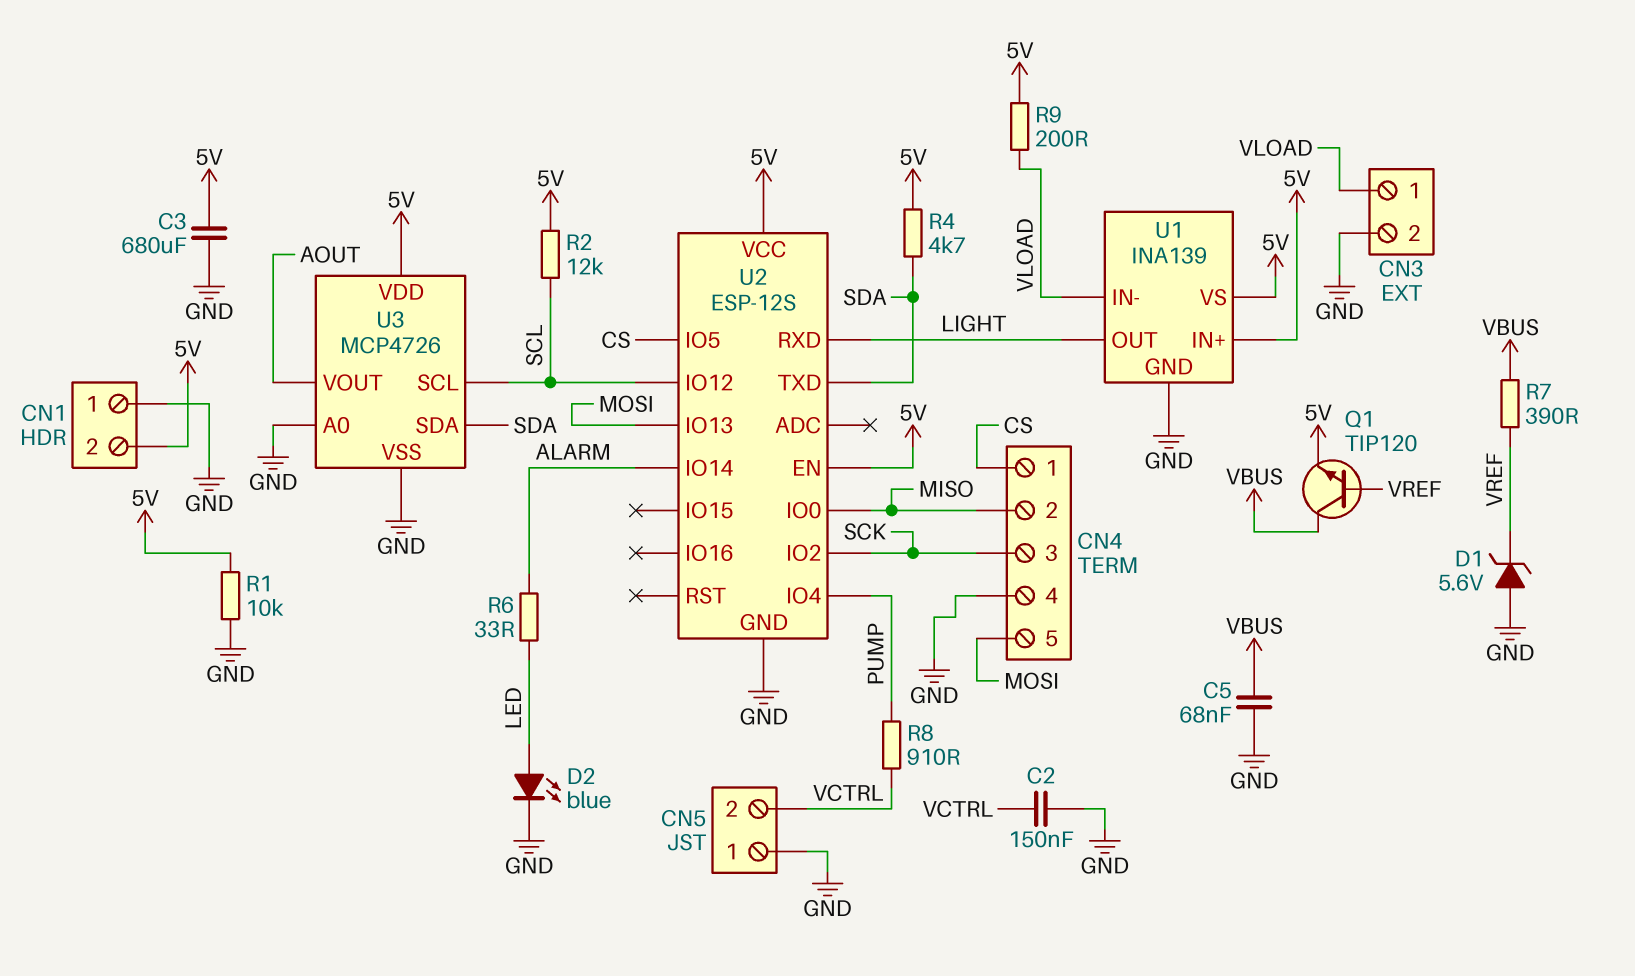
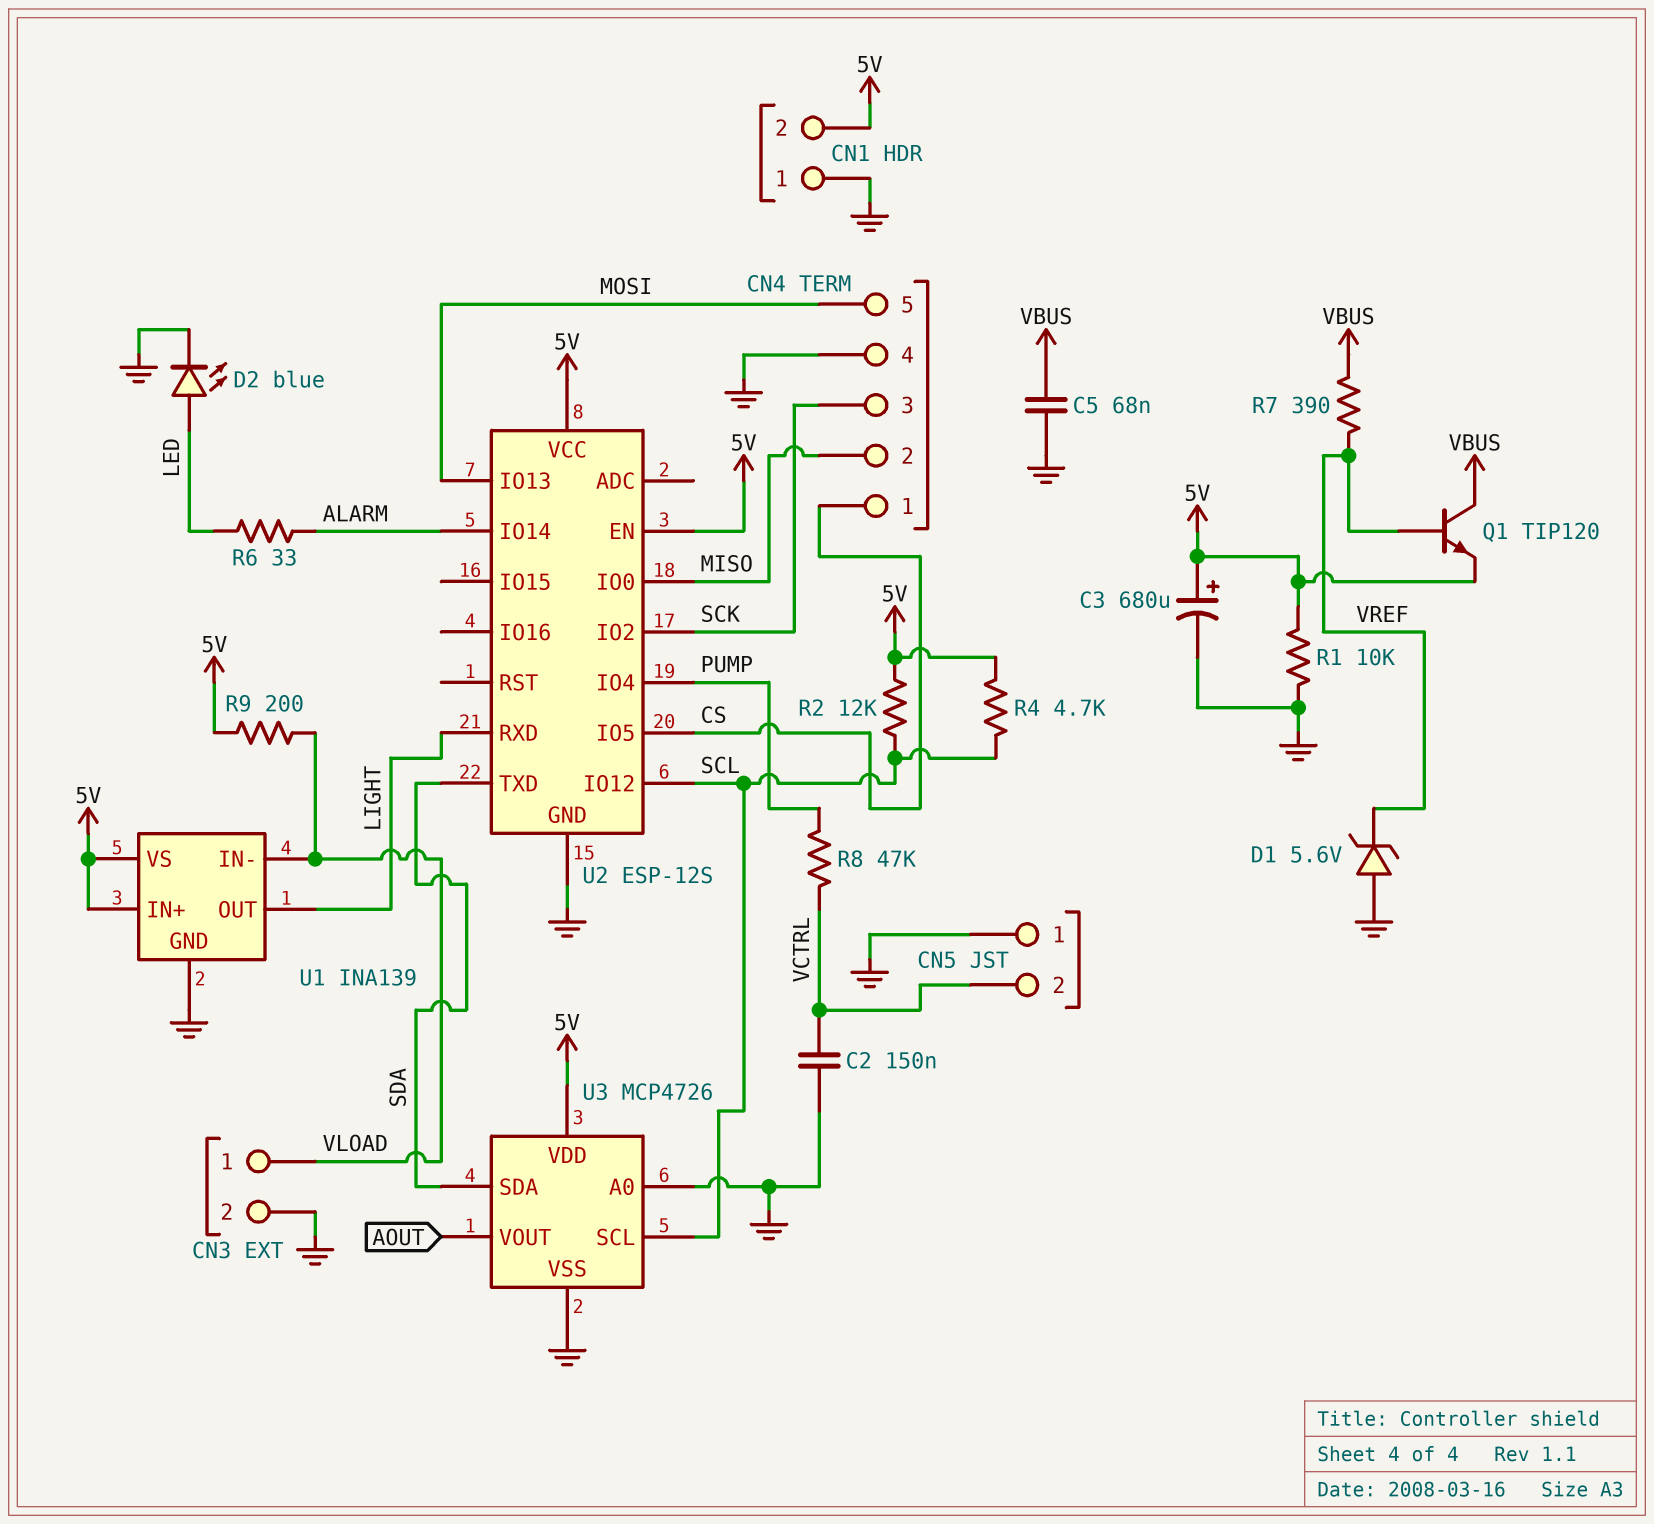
C3: 680uF (5V, GND) -> 680uF (plus 5V, minus GND)
R4: 4.7k (5V, SDA) -> 4.7k (5V, SCL)
R8: 910 (PUMP, VCTRL) -> 47k (PUMP, VCTRL)

